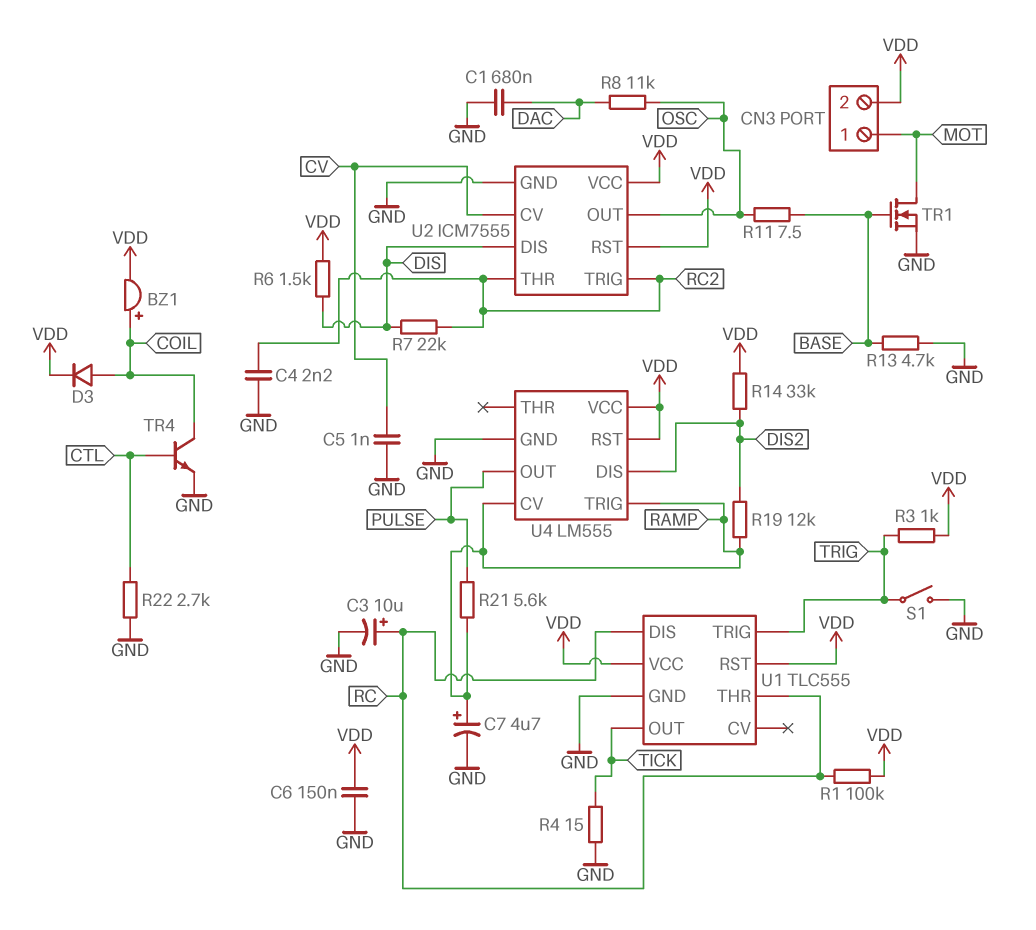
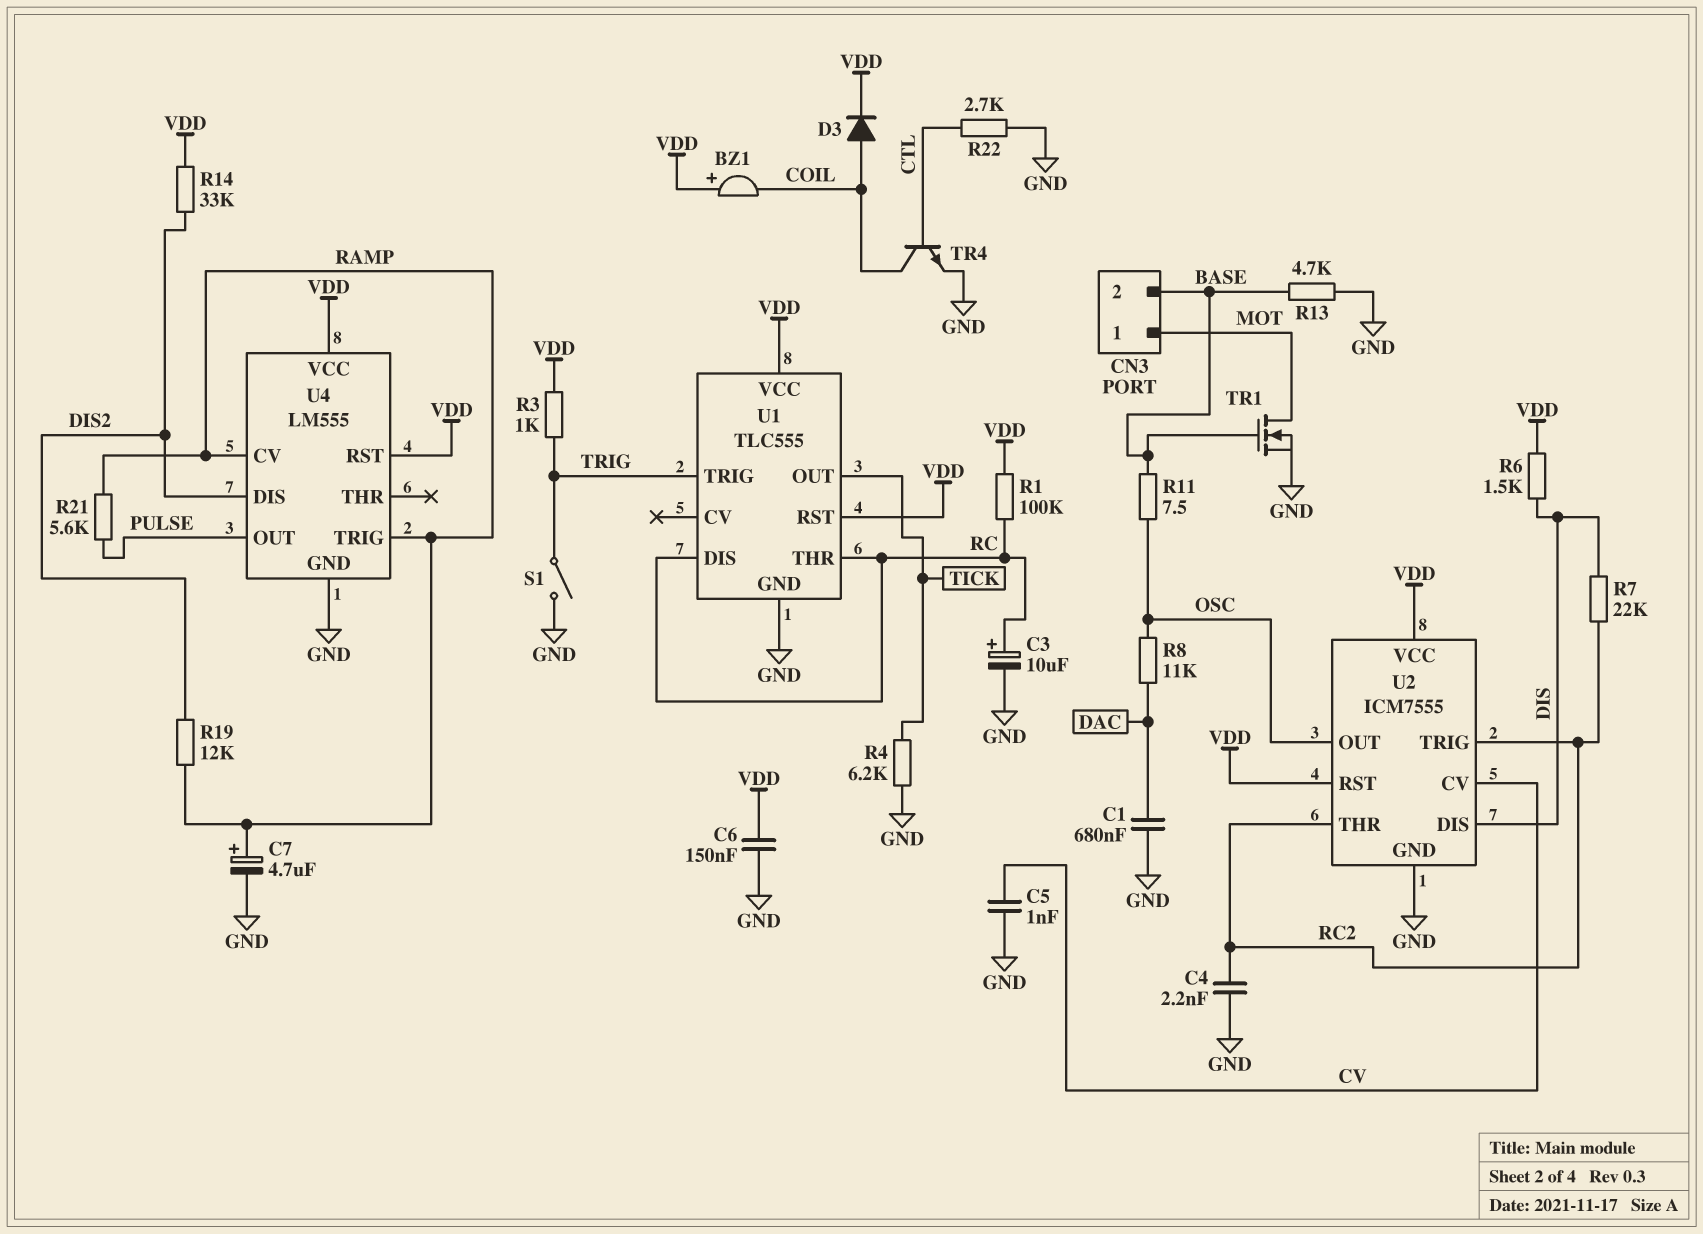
BZ1: buzzer (plus COIL, minus VDD) -> buzzer (plus VDD, minus COIL)
CN3 pin 2: VDD -> BASE
R4: 15 (GND, TICK) -> 6.2k (GND, TICK)

